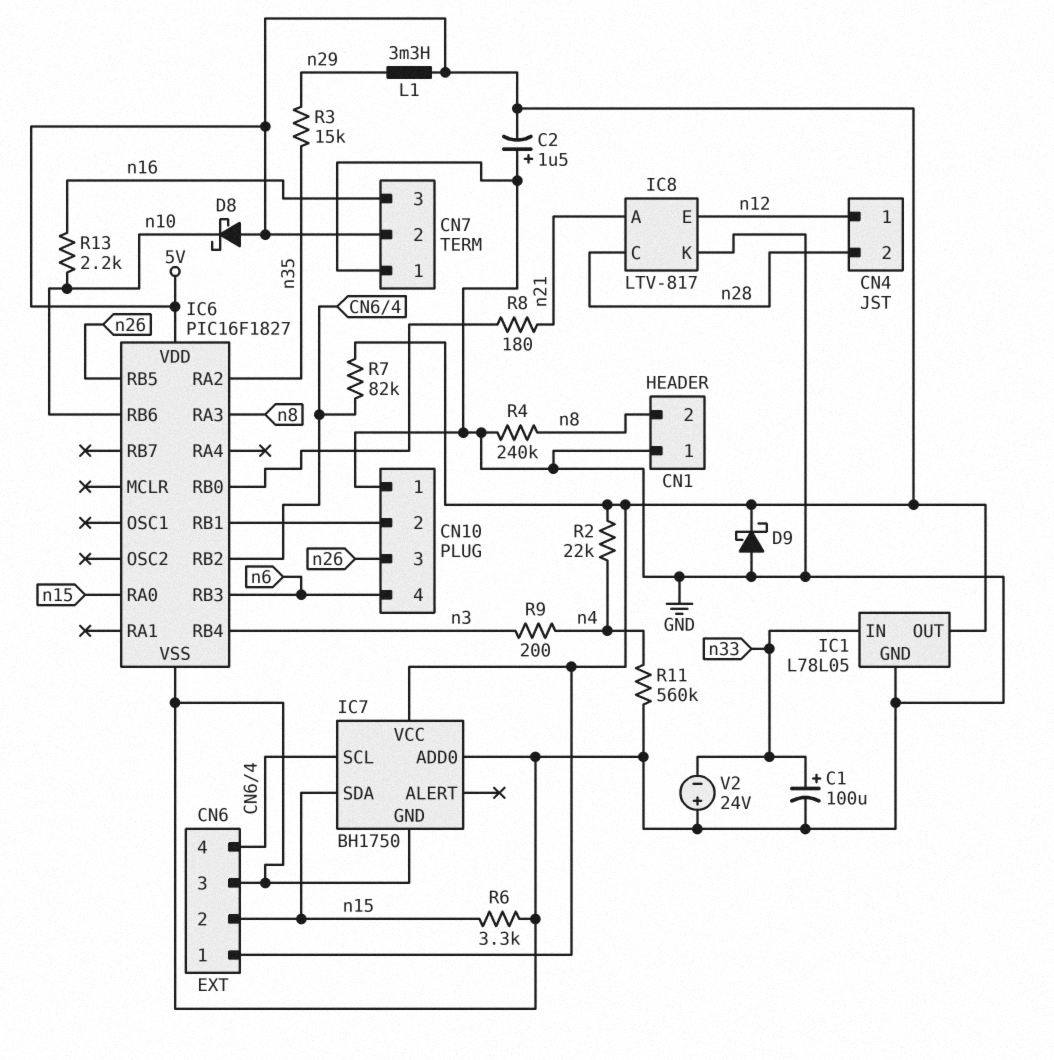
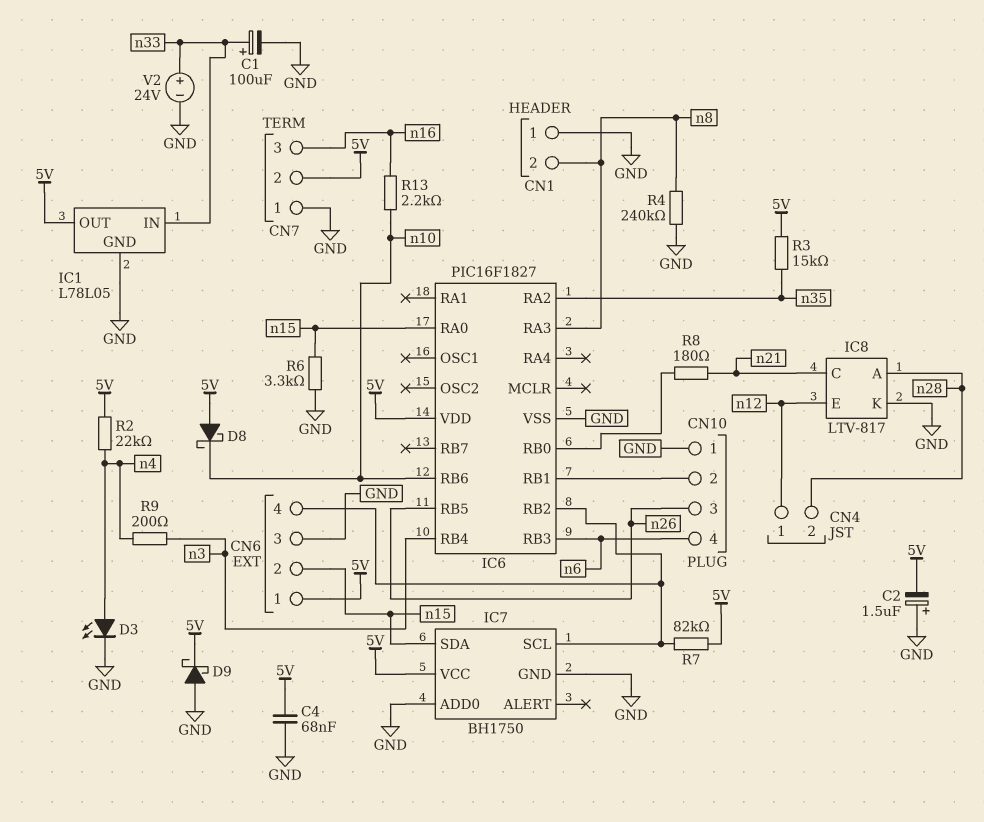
C4: none -> 68nF (5V, GND)
D3: none -> LED (A n4, K GND)
IC8 pin A: n21 -> n28
IC8 pin C: n28 -> n21
L1: 3.3mH (5V, n29) -> none
R3: 15k (n29, n35) -> 15k (5V, n35)
R11: 560k (GND, n4) -> none
V2: 24V (plus GND, minus n33) -> 24V (plus n33, minus GND)

